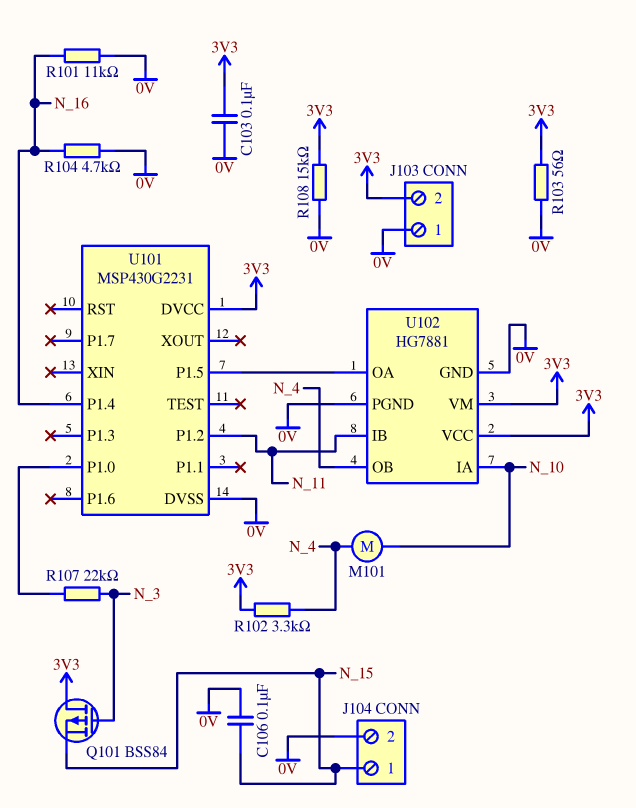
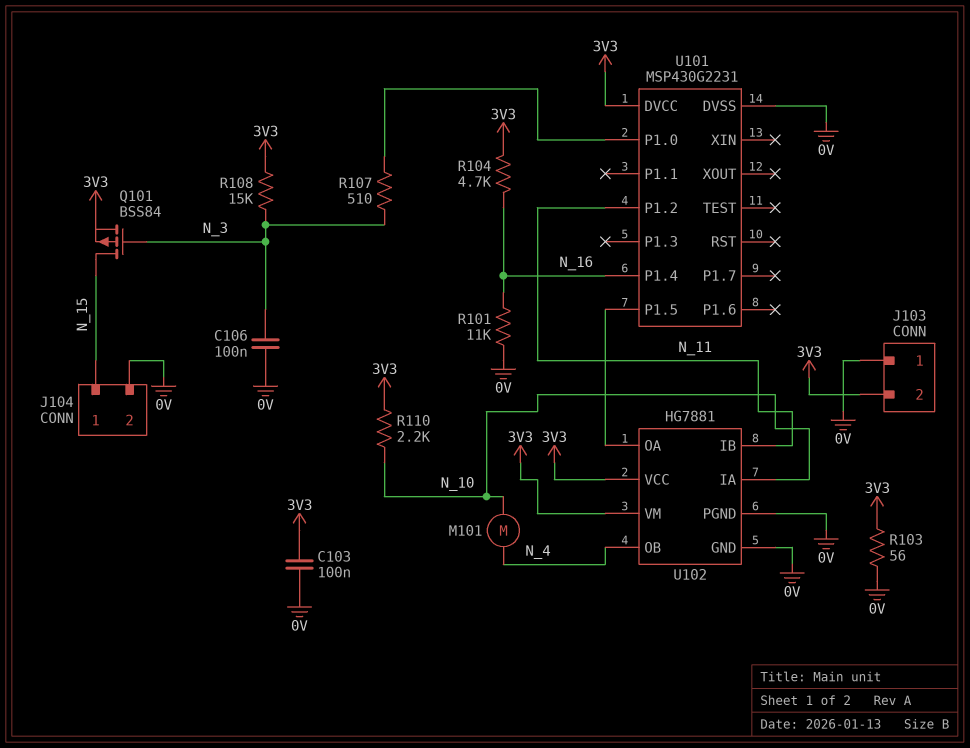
C106: 100nF (0V, N_15) -> 100nF (0V, N_3)
Q101: PMOS BSS84 (G N_3, D 3V3, S N_15) -> PMOS BSS84 (G N_3, D N_15, S 3V3)
R102: 3.3k (3V3, N_4) -> none
R104: 4.7k (0V, N_16) -> 4.7k (3V3, N_16)
R107: 22k (N_3, U101/P1.0) -> 510 (N_3, U101/P1.0)
R108: 15k (0V, 3V3) -> 15k (3V3, N_3)
R110: none -> 2.2k (3V3, N_10)

